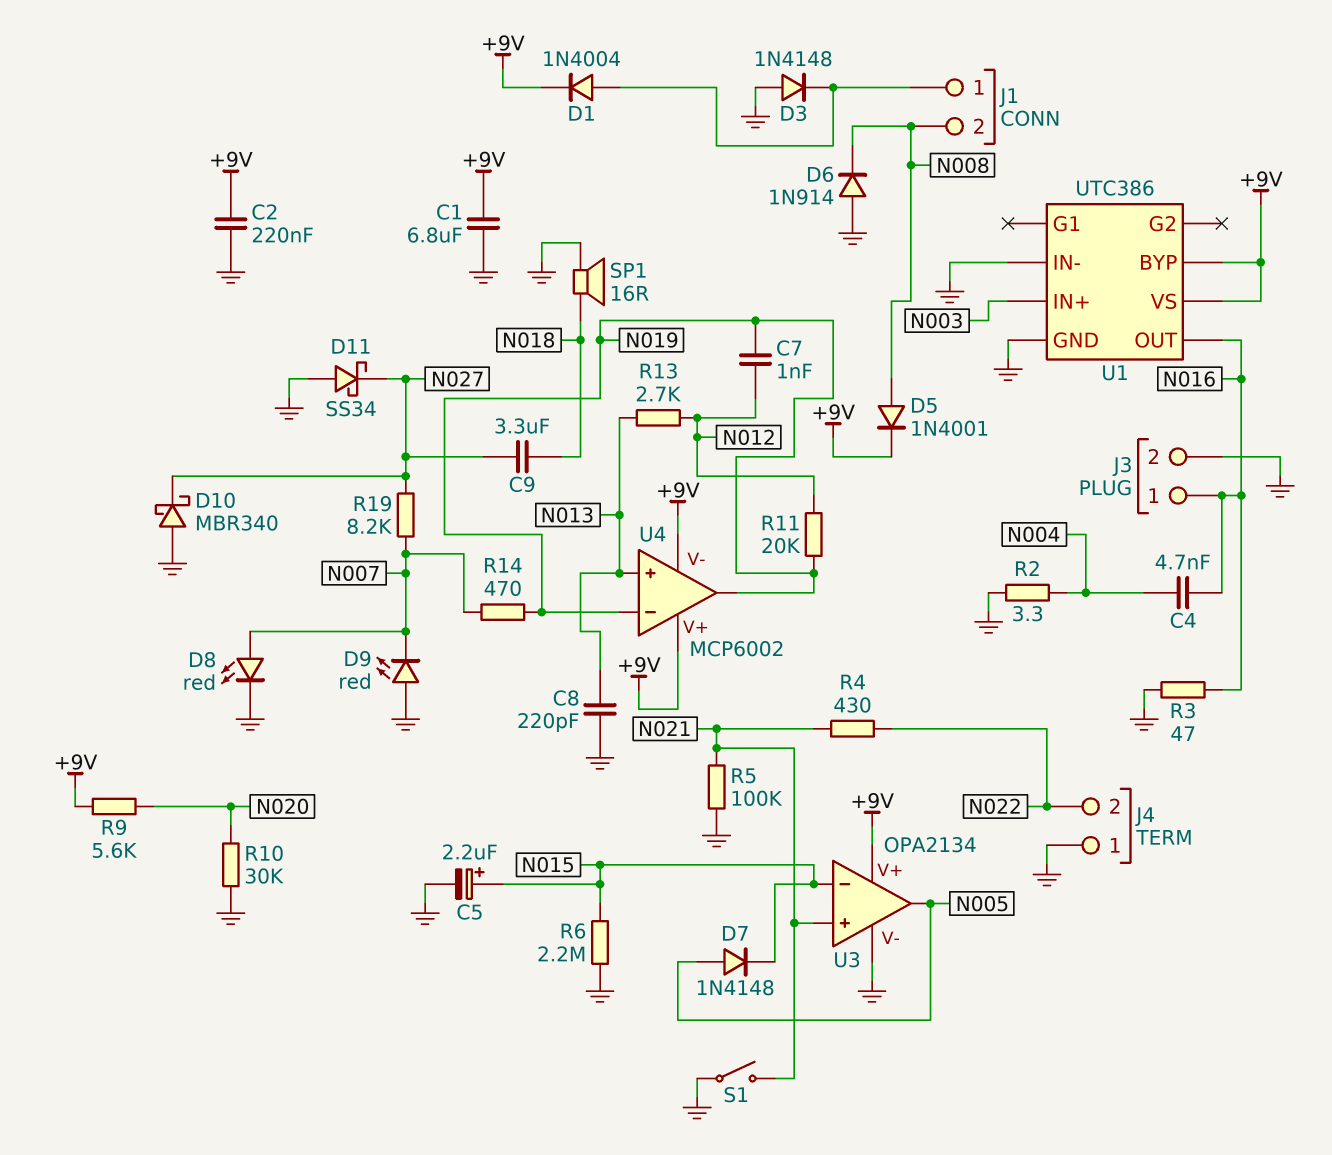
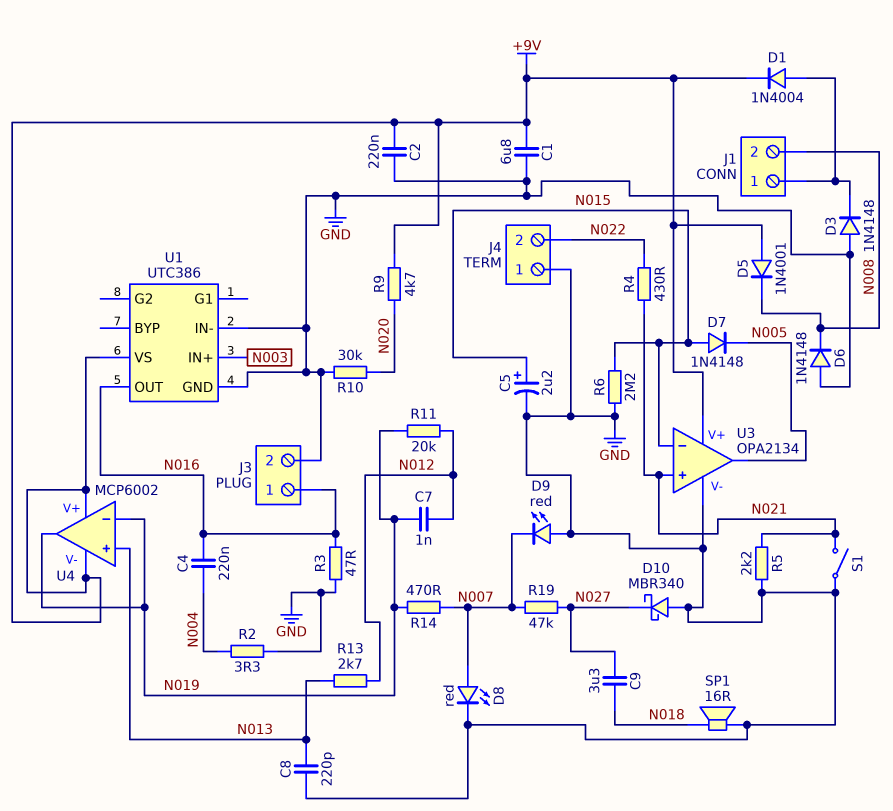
C4: 4.7nF (N004, N016) -> 220nF (N004, N016)
D5: diode 1N4001 (A N008, K +9V) -> diode 1N4001 (A +9V, K N008)
D6: diode 1N914 (A GND, K N008) -> diode 1N4148 (A GND, K N008)
D7: diode 1N4148 (A N005, K N015) -> diode 1N4148 (A N015, K N005)
D11: schottky SS34 (A GND, K N027) -> none
R5: 100k (GND, N021) -> 2.2k (GND, N021)
R9: 5.6k (+9V, N020) -> 4.7k (+9V, N020)
R19: 8.2k (N007, N027) -> 47k (N007, N027)
U1 pin BYP: +9V -> none

